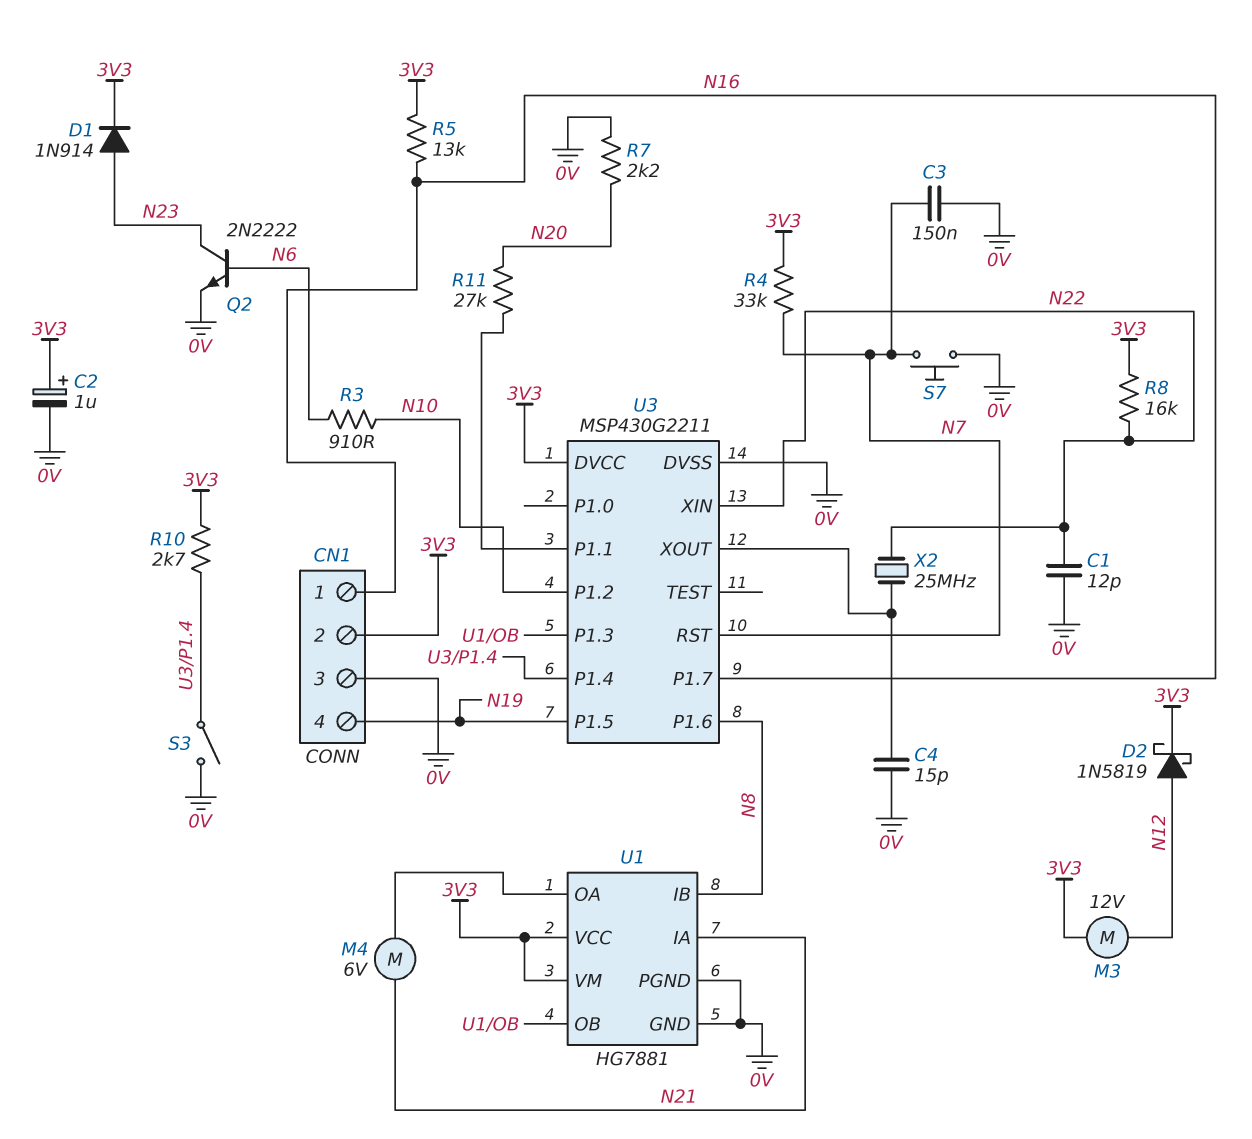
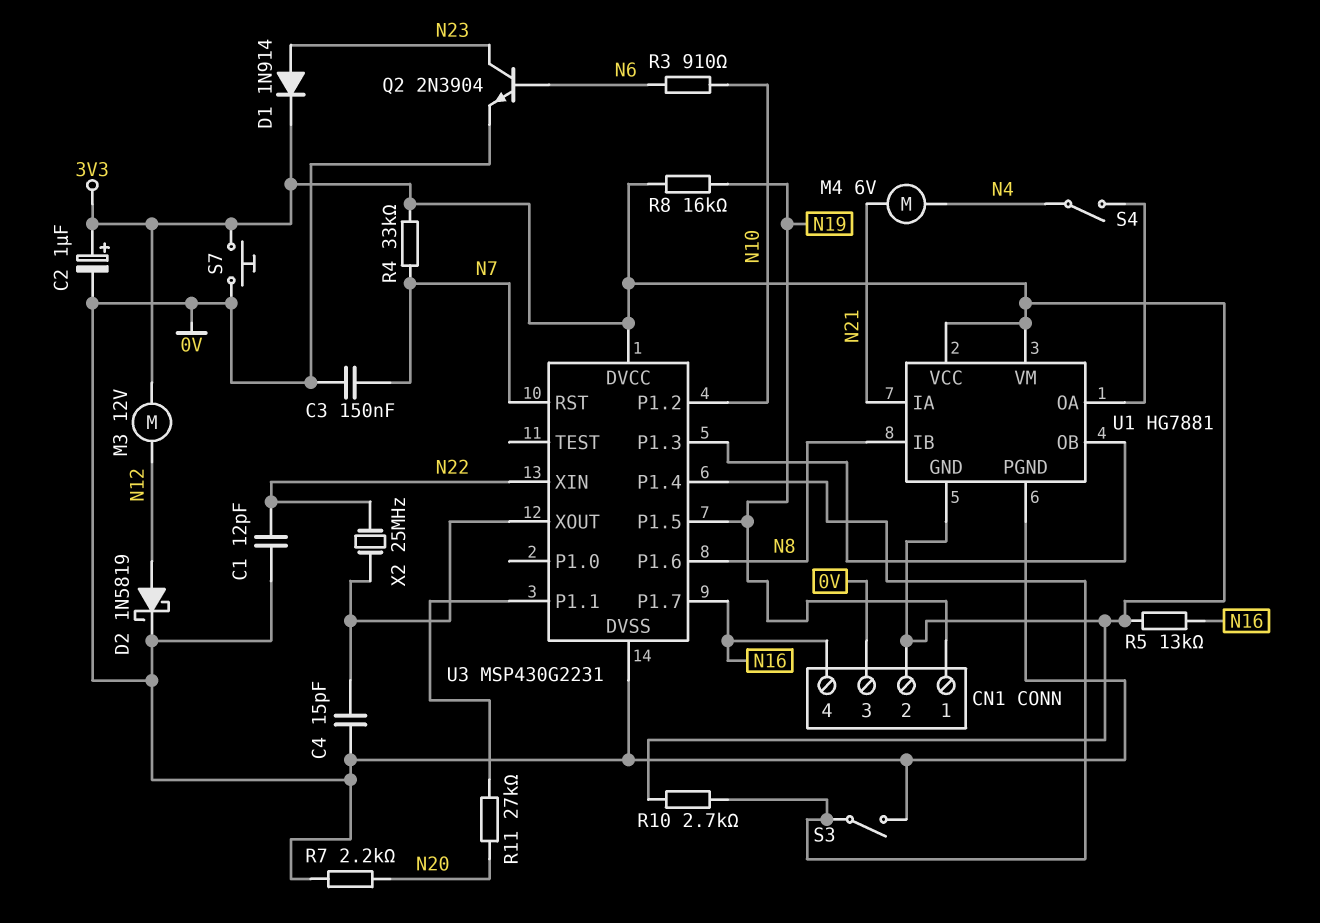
CN1 pin 1: N16 -> N19
CN1 pin 4: N19 -> N16
D2: schottky 1N5819 (A N12, K 3V3) -> schottky 1N5819 (A N12, K 0V)
M4: motor 6V (N21, U1/OA) -> motor 6V (N4, N21)
Q2: NPN 2N2222 (B N6, C N23, E 0V) -> NPN 2N3904 (B N6, C N23, E 0V)
R8: 16k (3V3, N22) -> 16k (3V3, N19)
S4: none -> switch (N4, U1/OA)
S7: button (0V, N7) -> button (0V, 3V3)
U1 pin GND: 0V -> 3V3
U3: MSP430G2211 -> MSP430G2231

